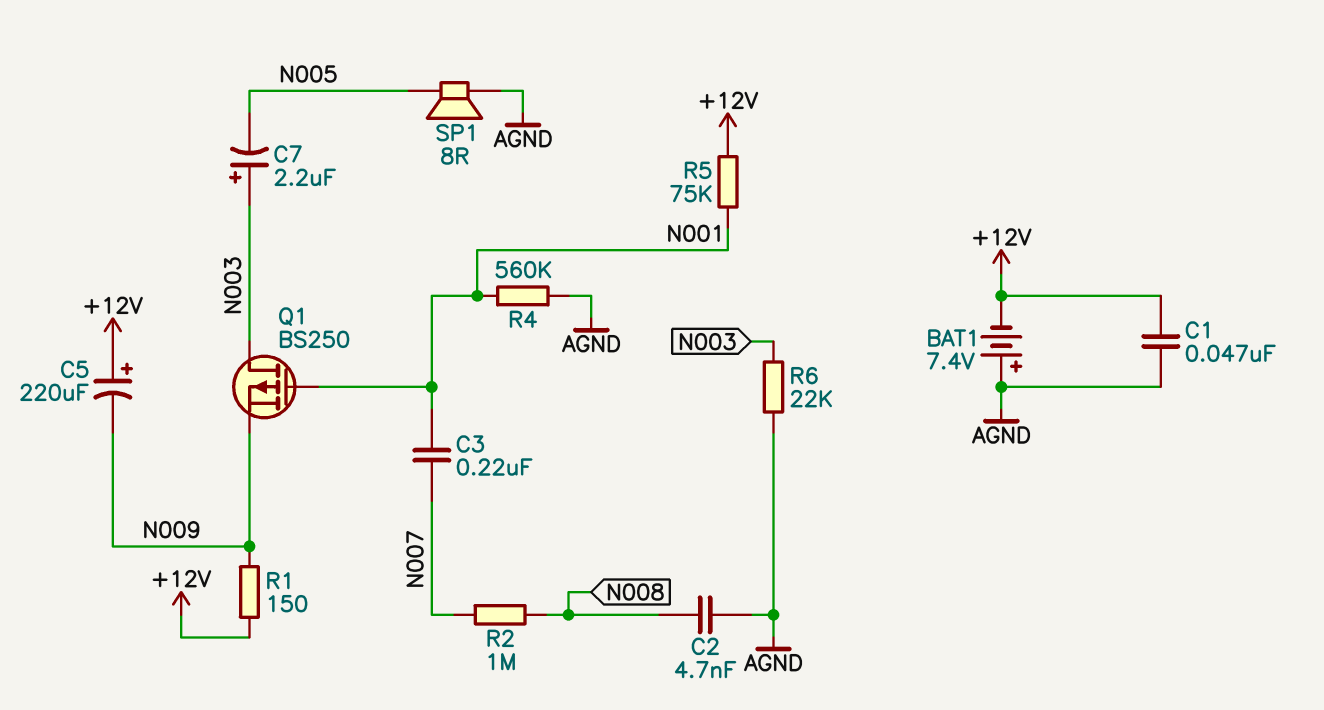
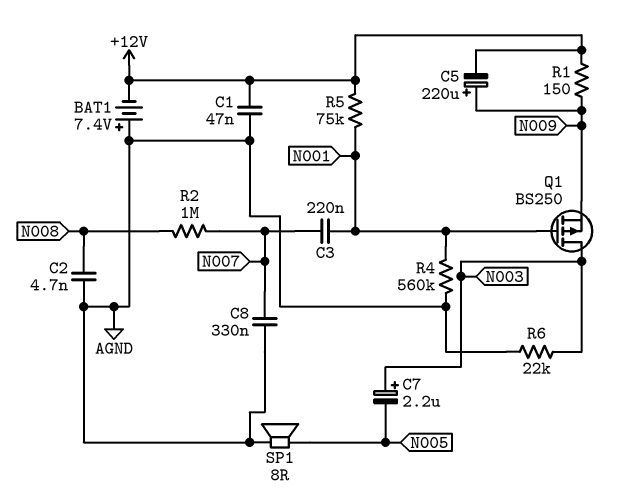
C5: 220uF (plus +12V, minus N009) -> 220uF (plus N009, minus +12V)
C8: none -> 330nF (AGND, N007)

